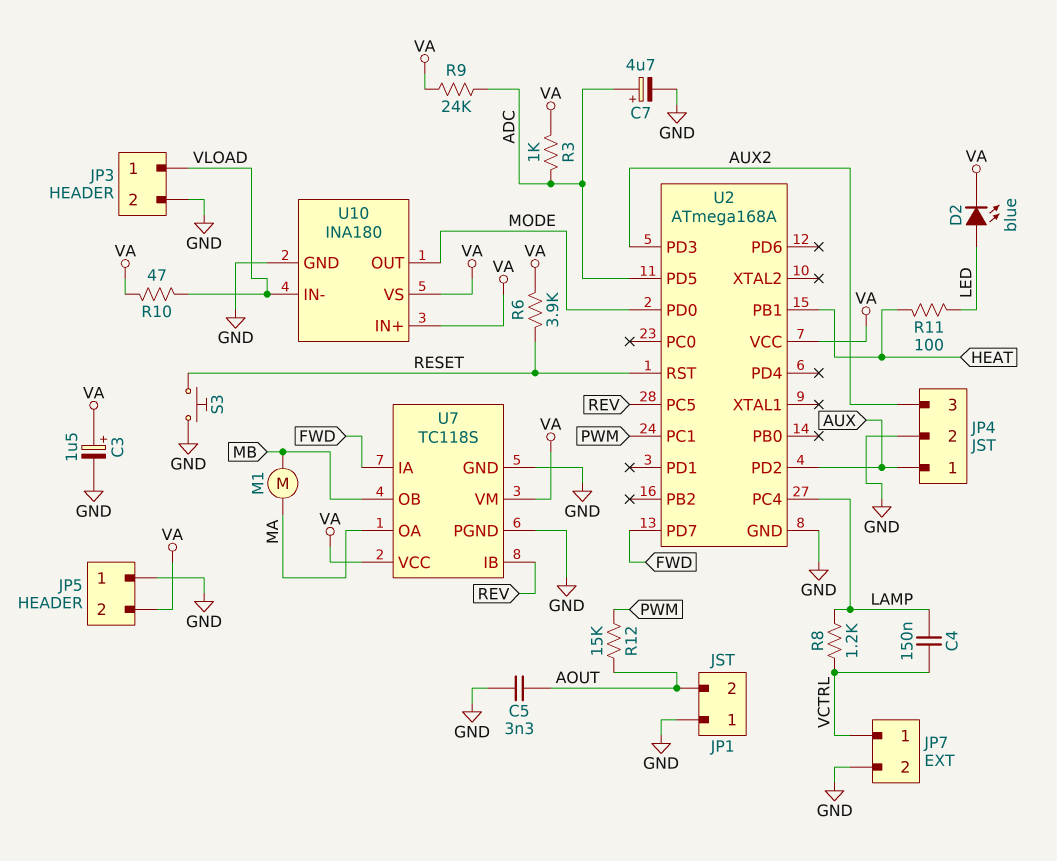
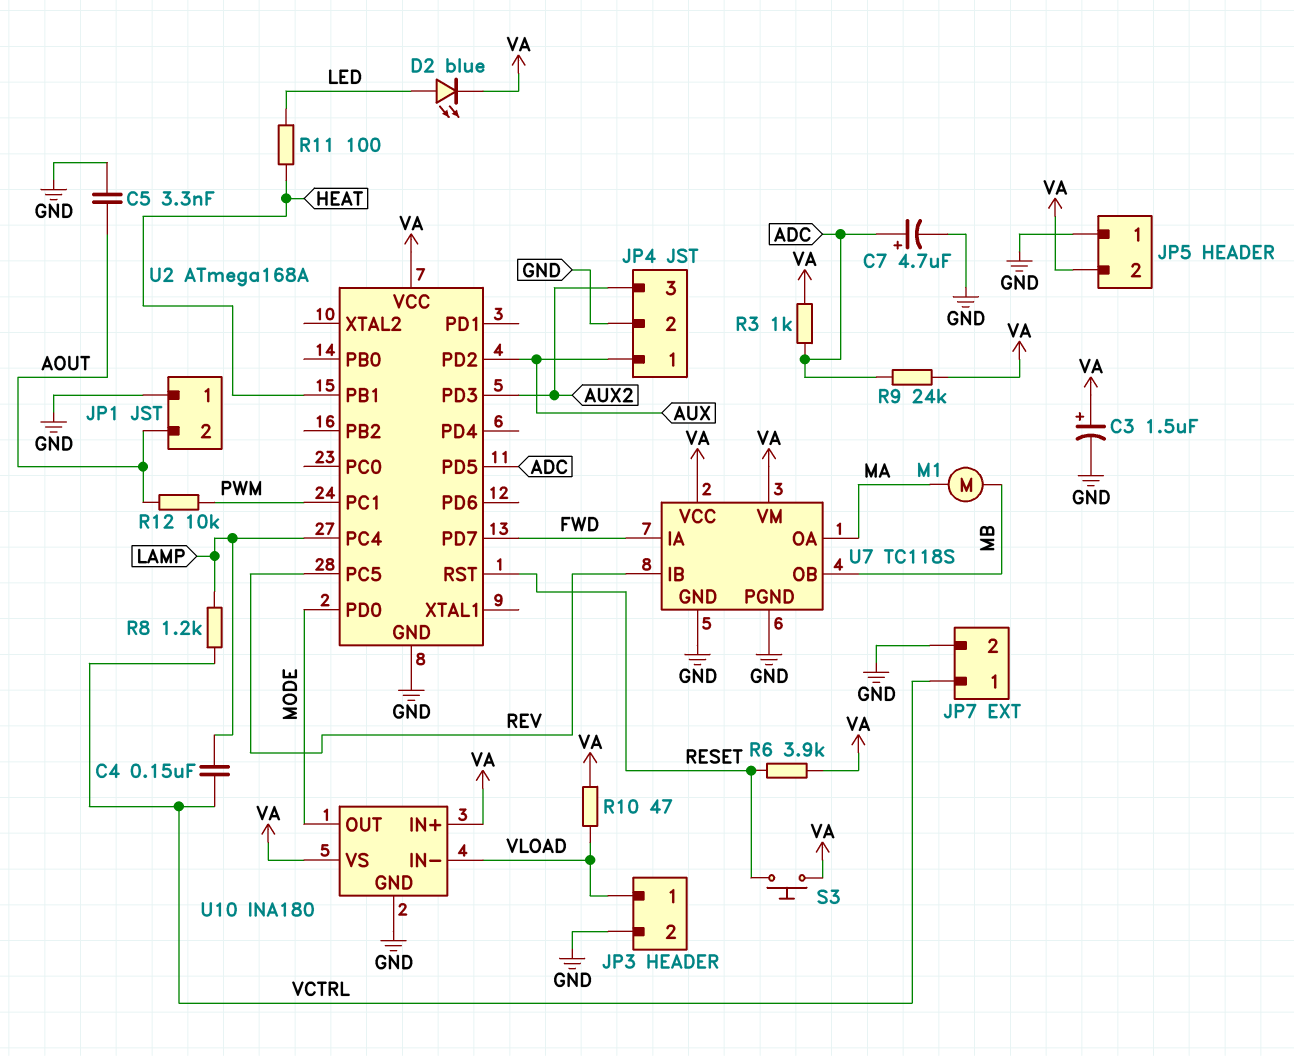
R12: 15k (AOUT, PWM) -> 10k (AOUT, PWM)
S3: button (GND, RESET) -> button (RESET, VA)

